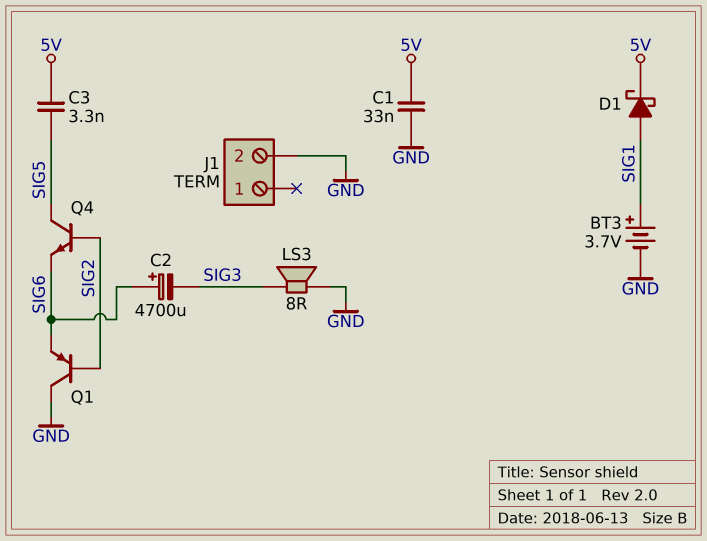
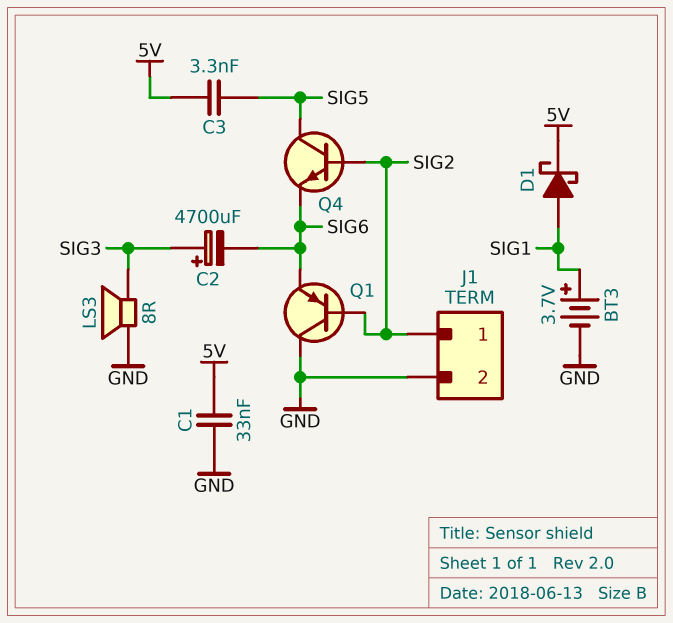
C2: 4700uF (plus SIG6, minus SIG3) -> 4700uF (plus SIG3, minus SIG6)
J1 pin 1: none -> SIG2

